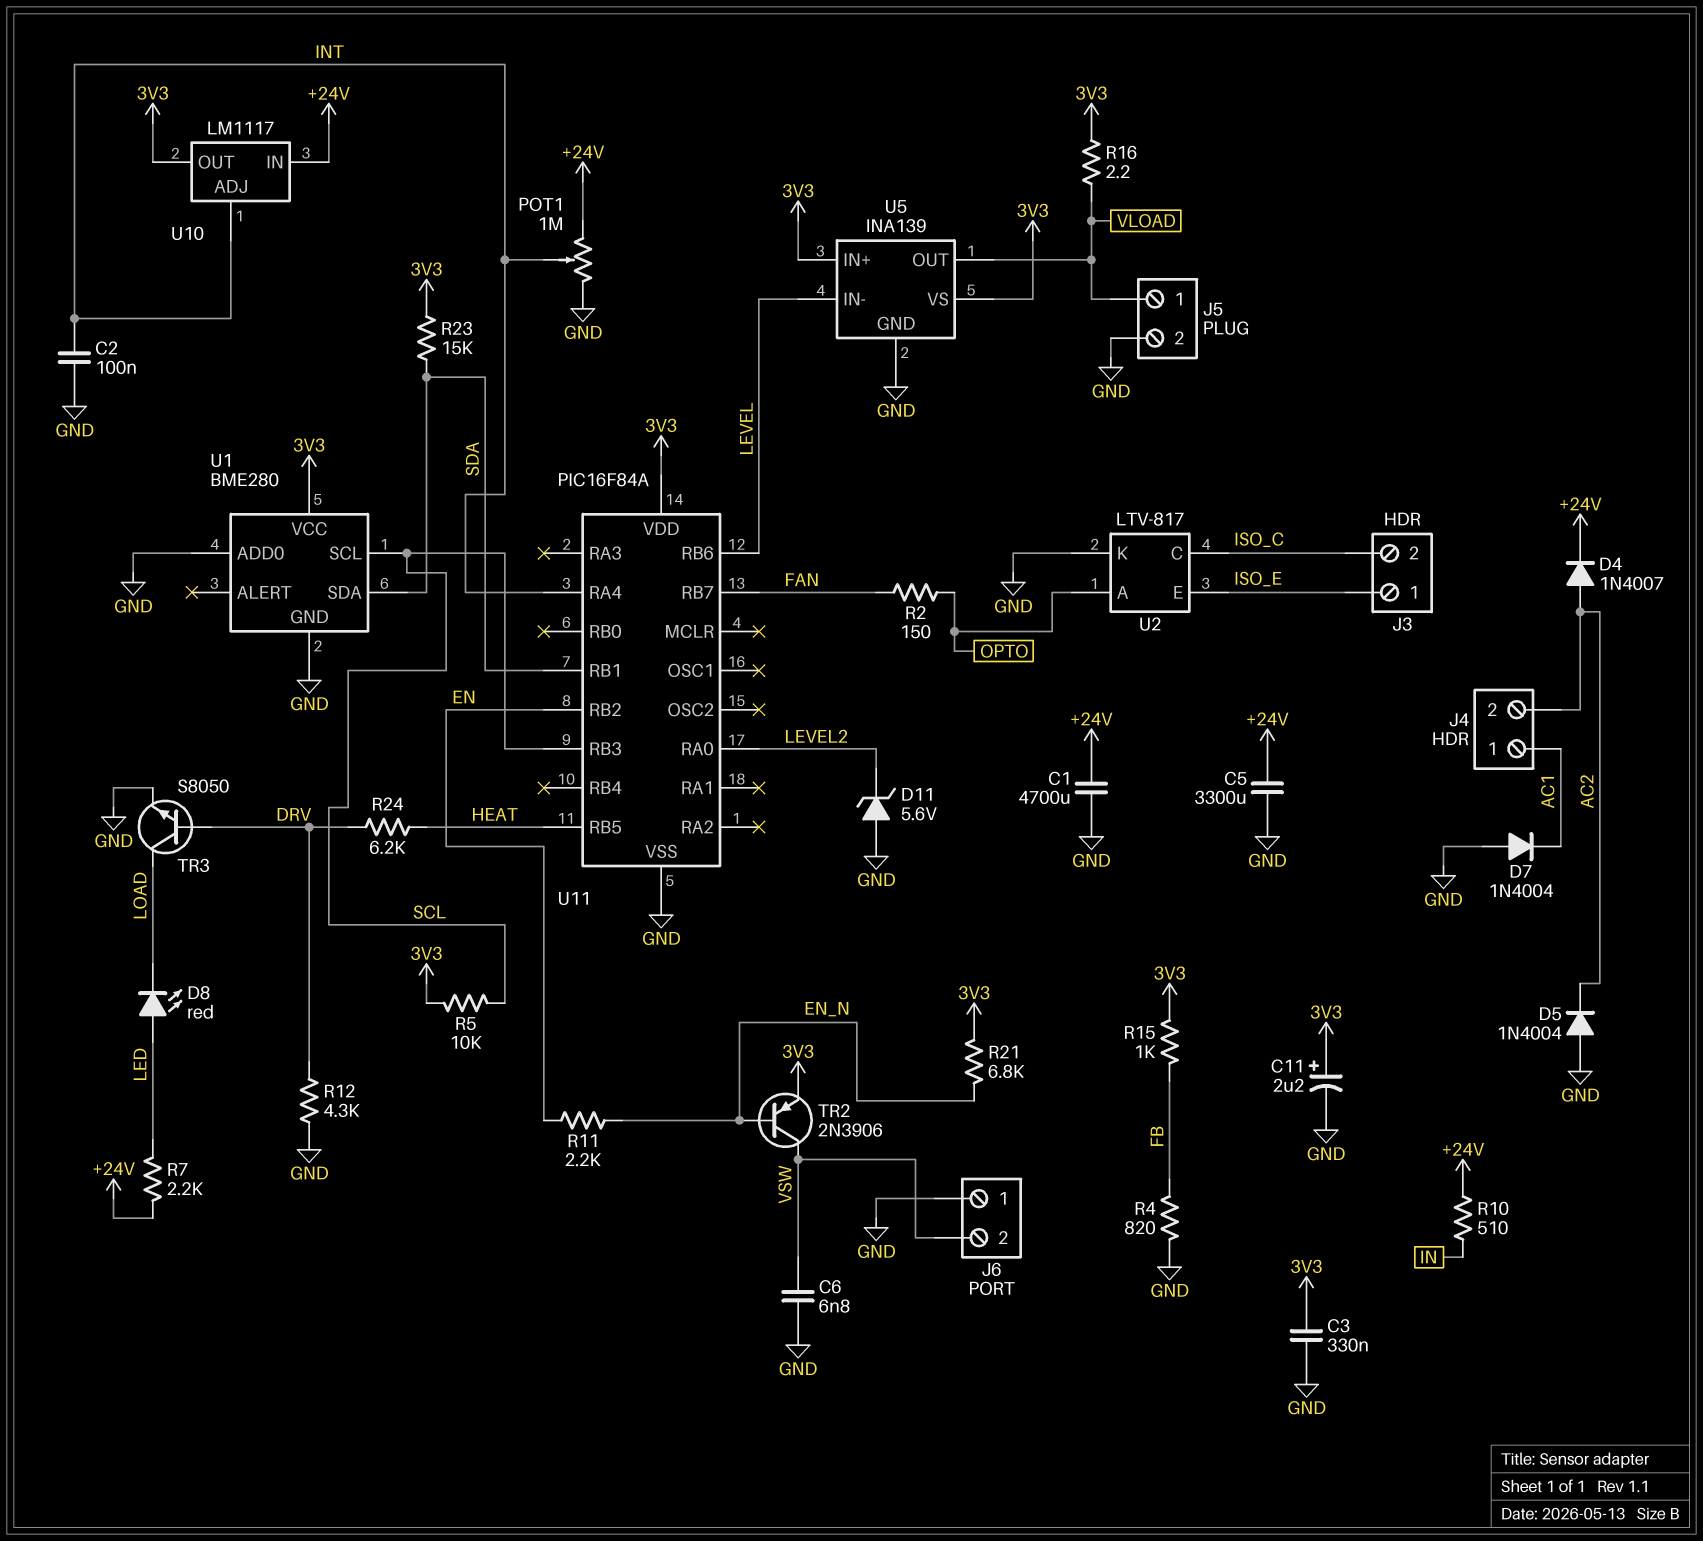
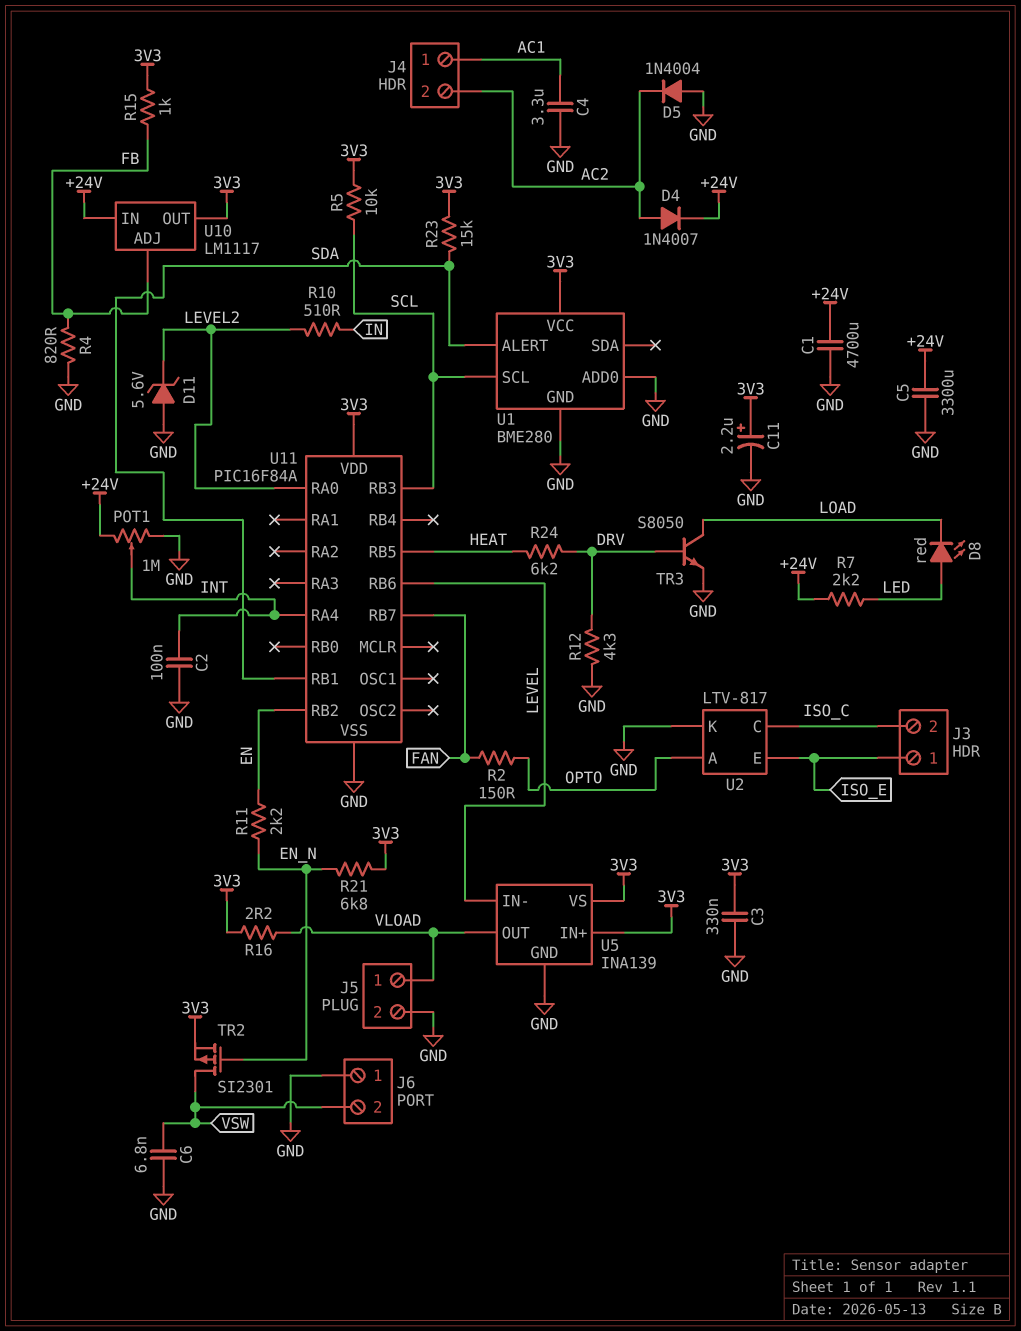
C4: none -> 3.3uF (AC1, GND)
D7: diode 1N4004 (A GND, K AC1) -> none
R10: 510 (+24V, IN) -> 510 (IN, LEVEL2)
TR2: PNP 2N3906 (B EN_N, C VSW, E 3V3) -> PMOS SI2301 (G EN_N, D VSW, S 3V3)
U1 pin ALERT: none -> SDA
U1 pin SDA: SDA -> none
U10 pin ADJ: INT -> FB

